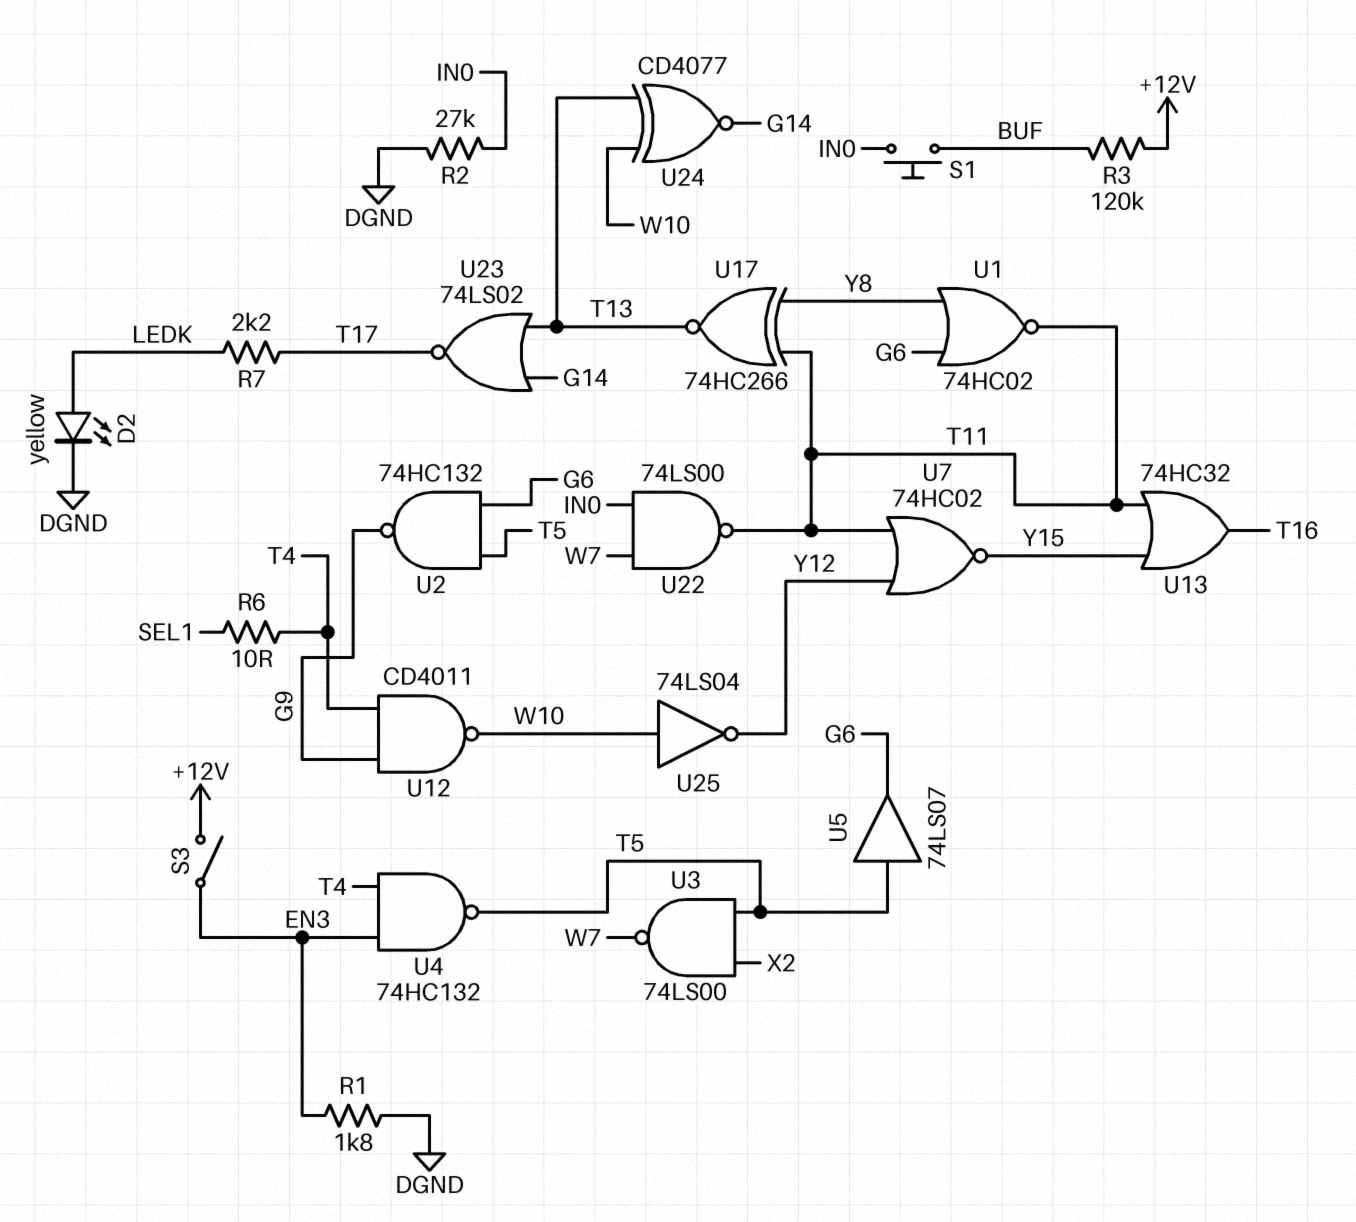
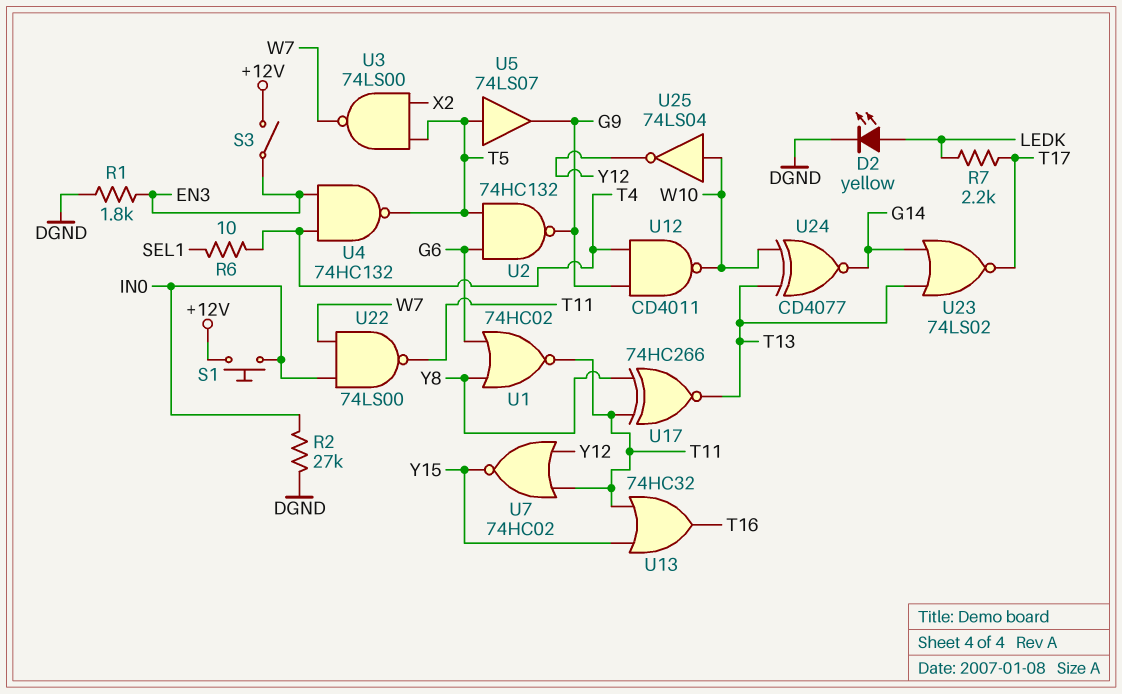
R3: 120k (+12V, BUF) -> none
S1: button (BUF, IN0) -> button (+12V, IN0)
U5: buffer 74LS07 (in T5, out G6) -> buffer 74LS07 (in T5, out G9)

